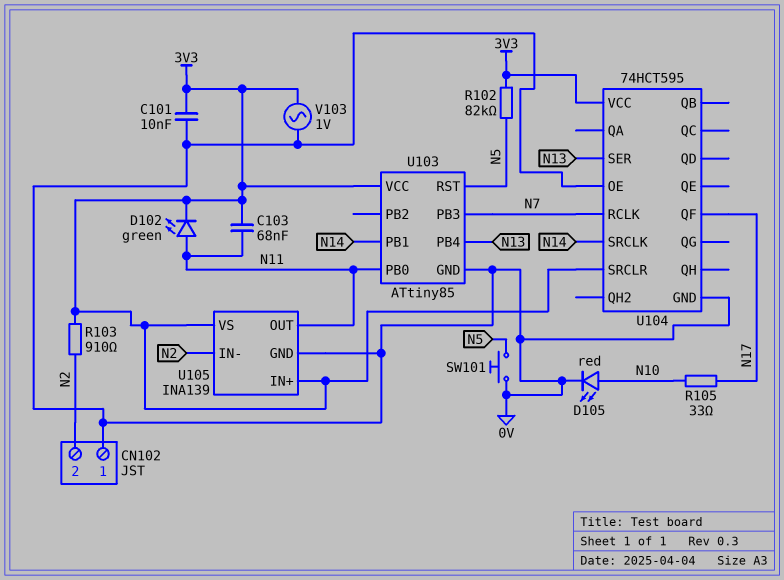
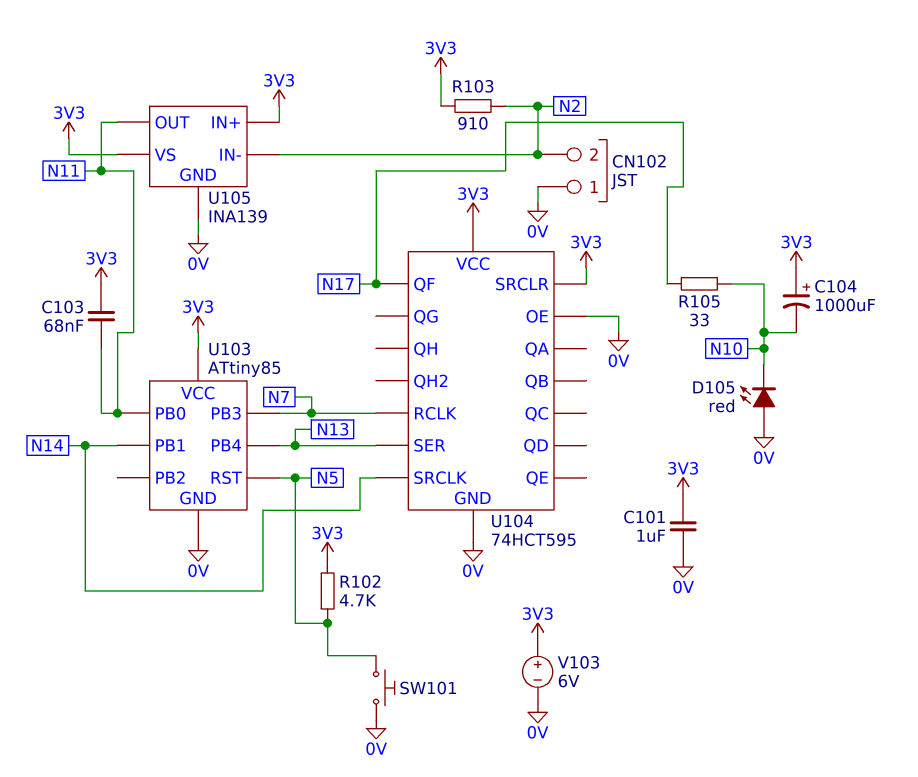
C101: 10nF (0V, 3V3) -> 1uF (0V, 3V3)
C104: none -> 1000uF (plus 3V3, minus N10)
D102: LED green (A N11, K 3V3) -> none
D105: LED red (A N10, K 0V) -> LED red (A 0V, K N10)
R102: 82k (3V3, N5) -> 4.7k (3V3, N5)
V103: AC 1V (0V, 3V3) -> 6V (plus 3V3, minus 0V)

